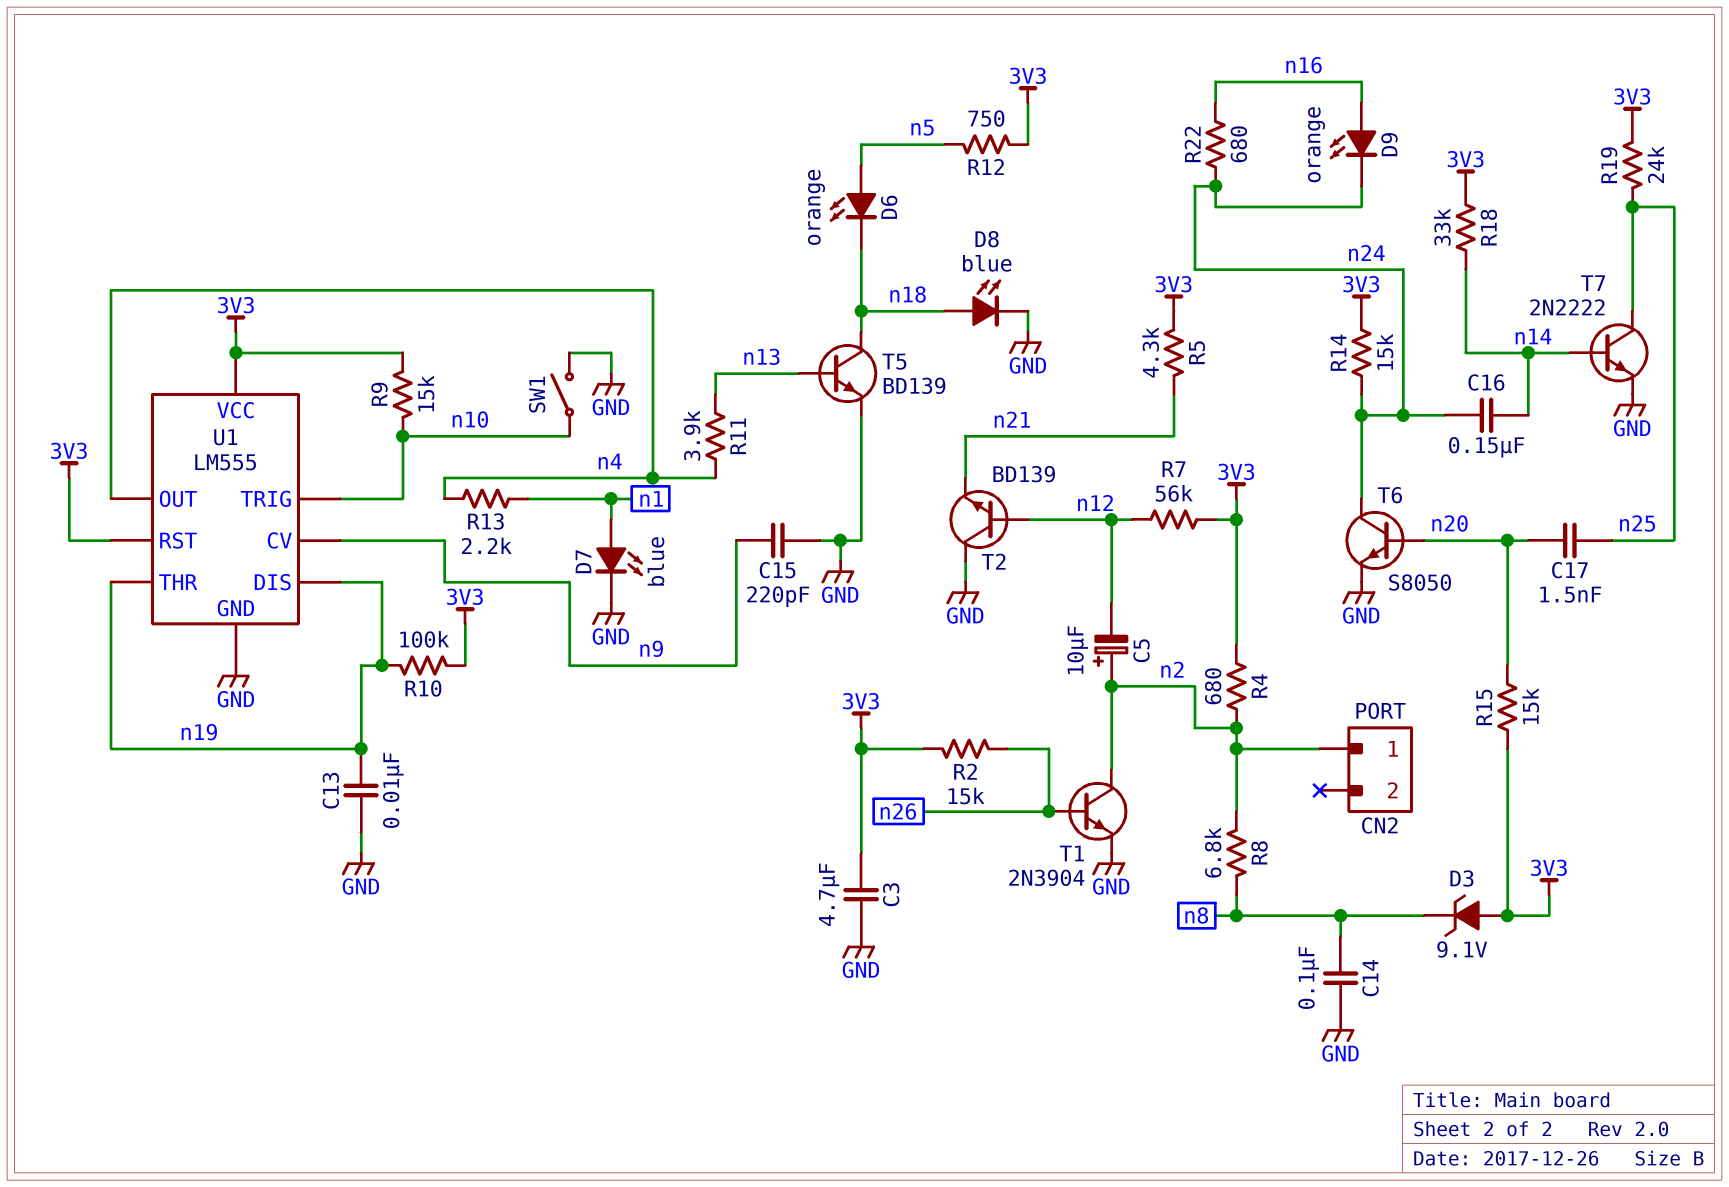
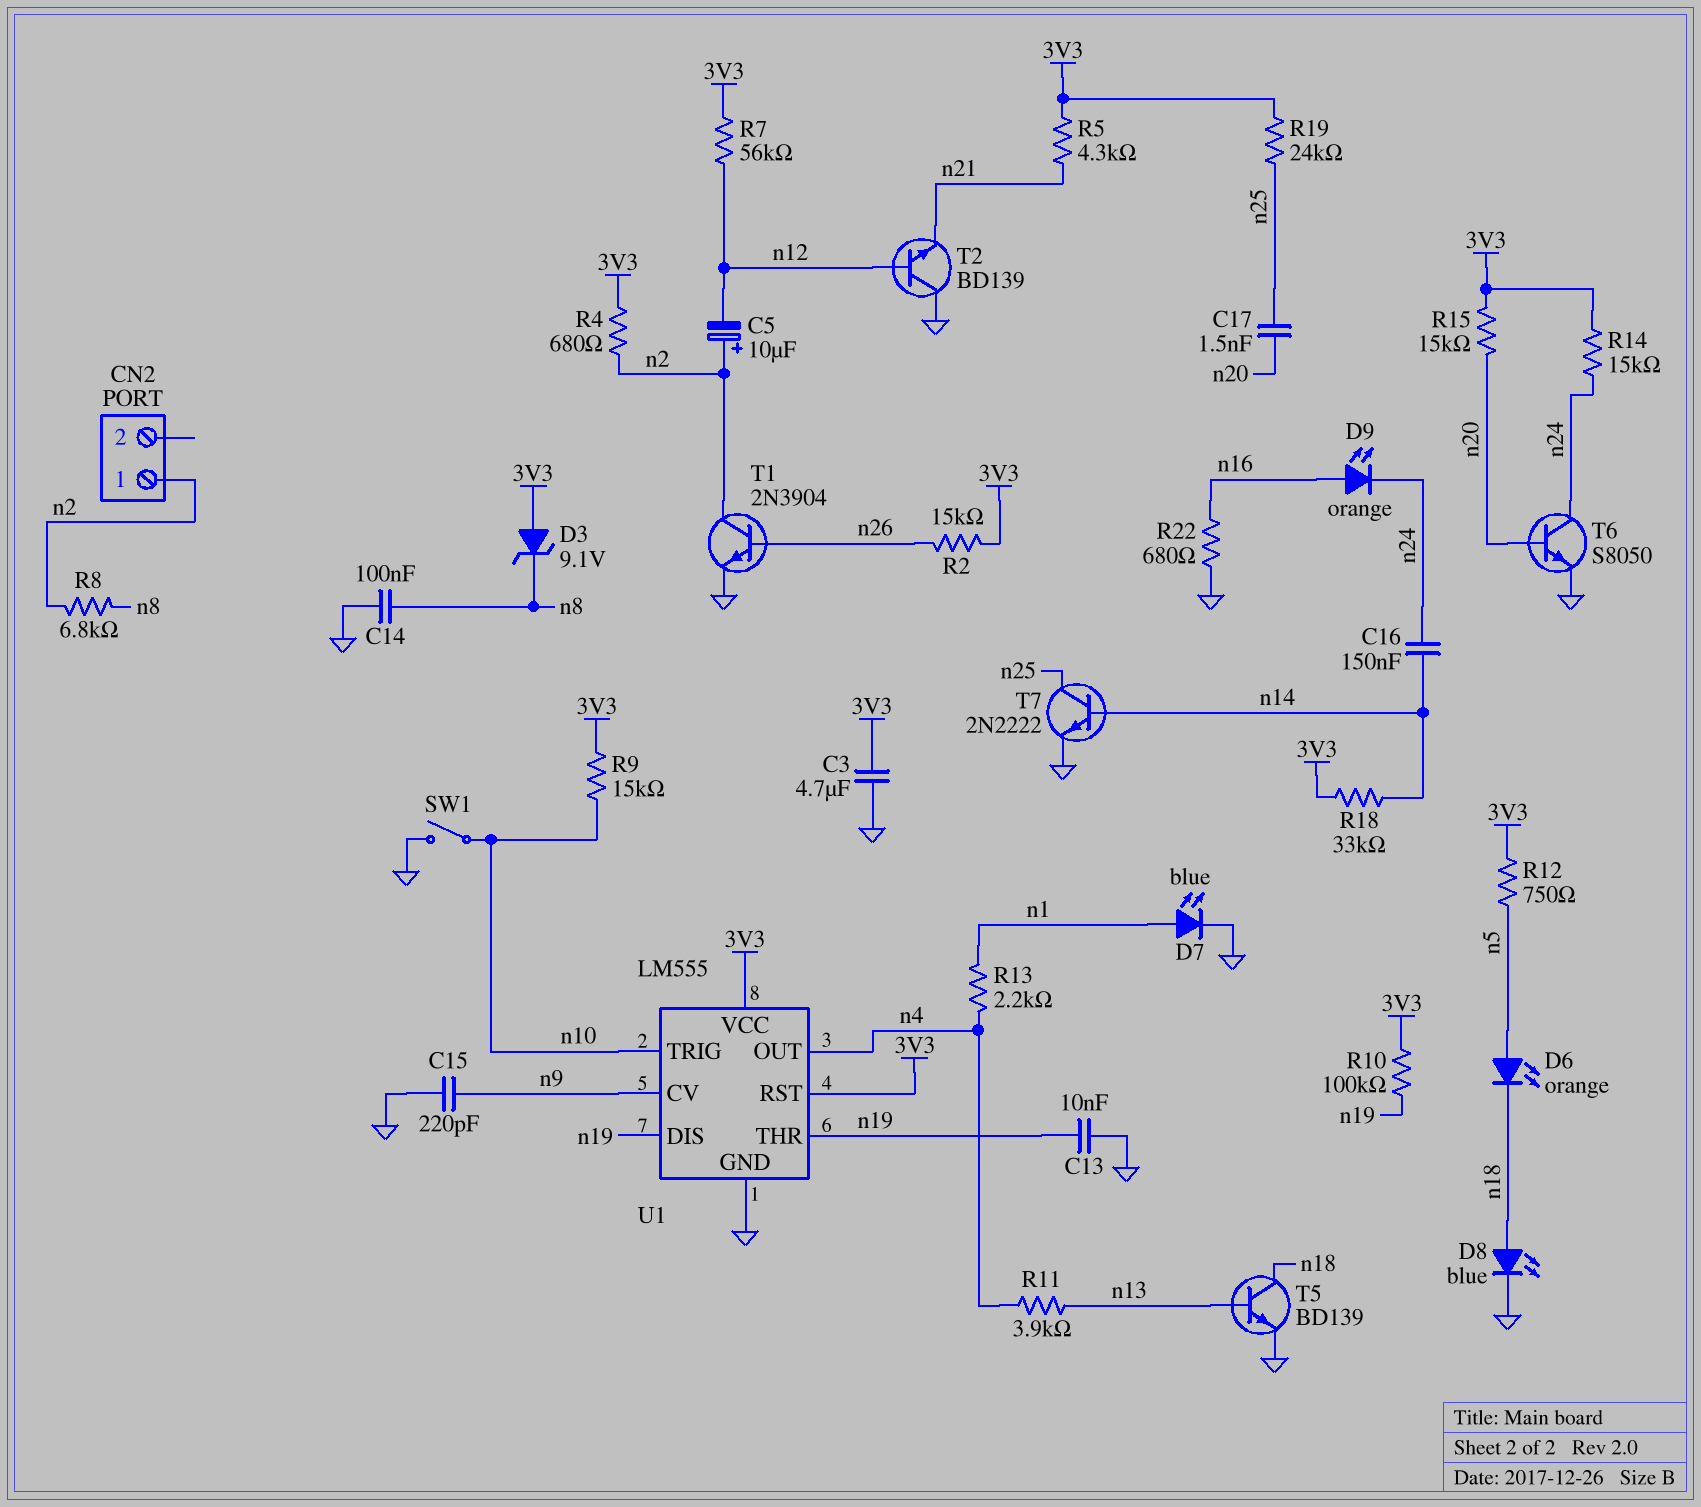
R22: 680 (n16, n24) -> 680 (GND, n16)

